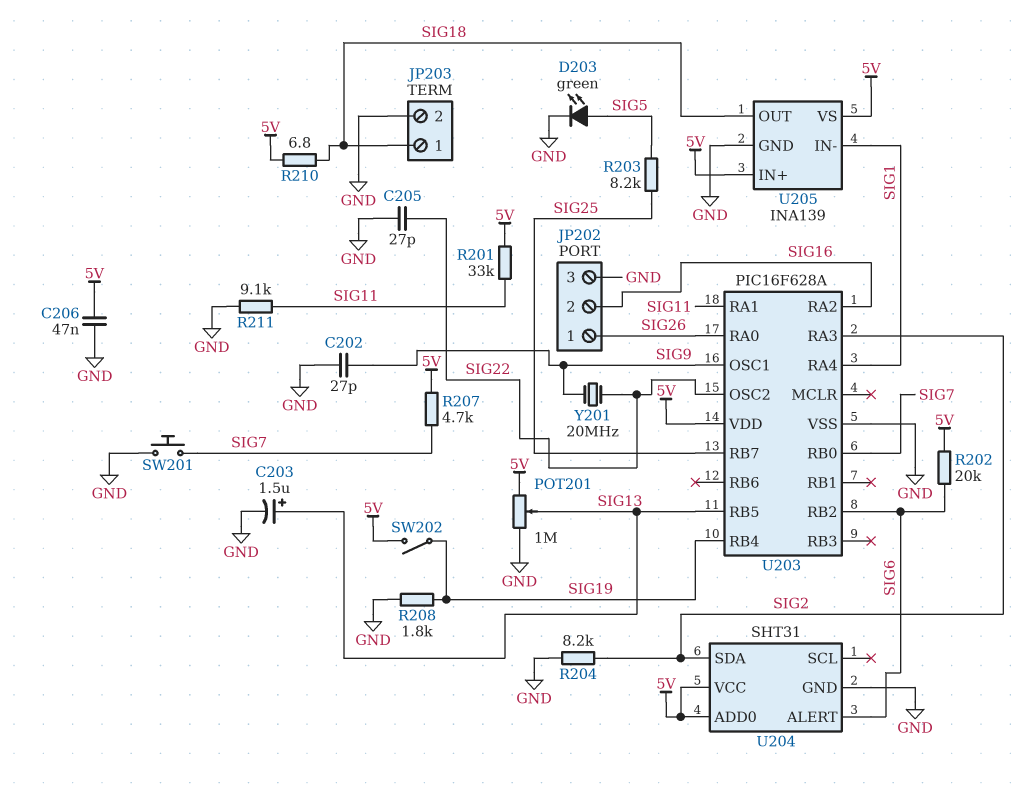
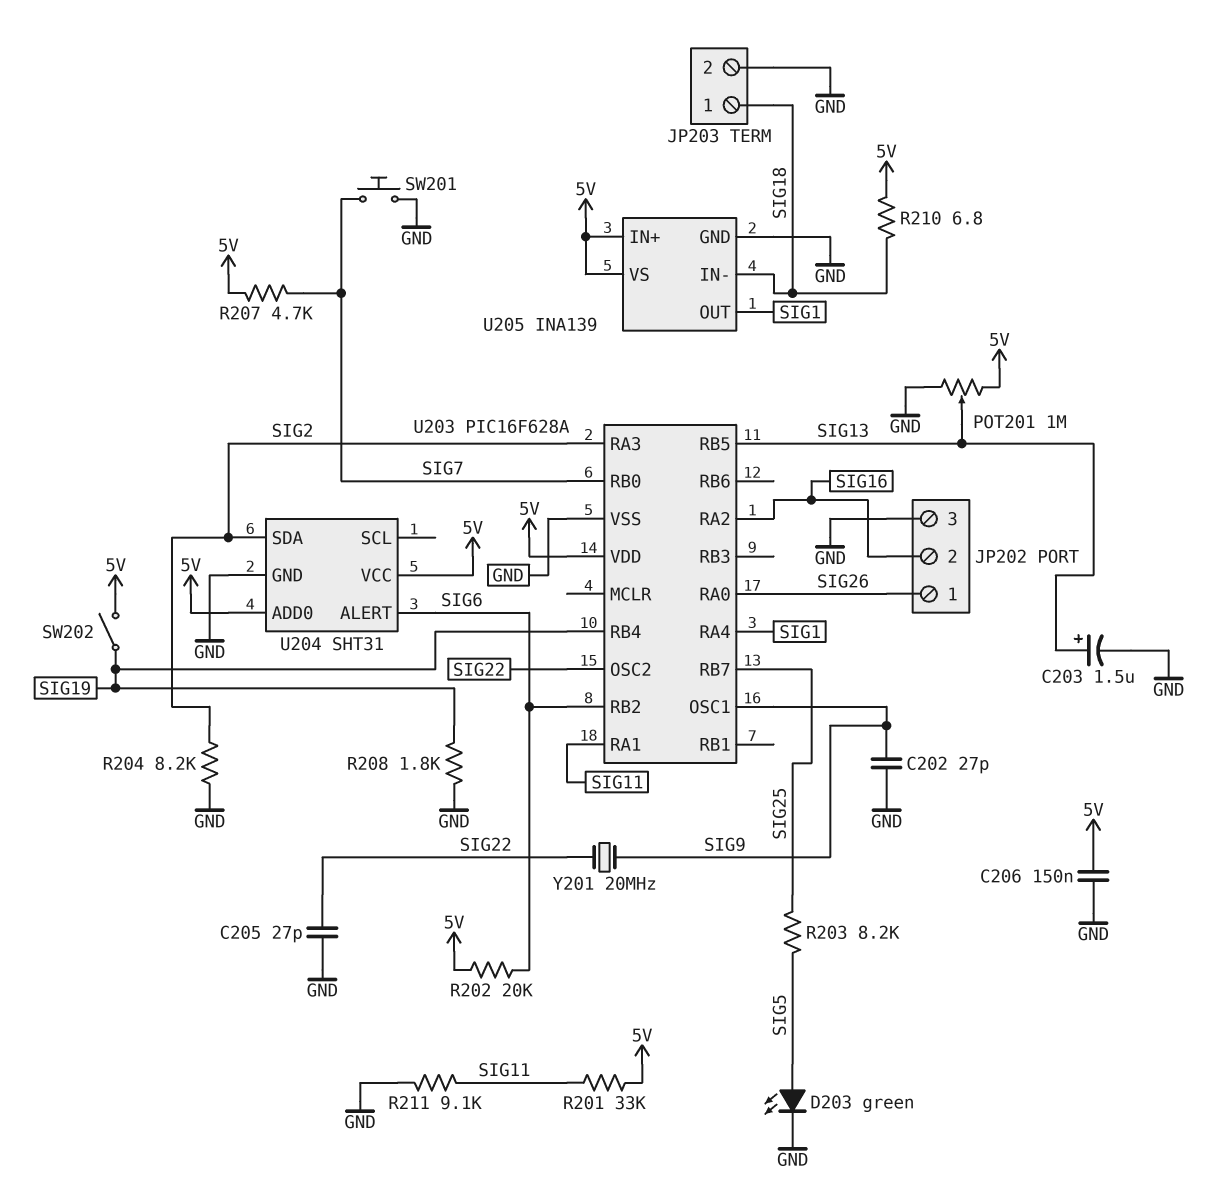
C206: 47nF (5V, GND) -> 150nF (5V, GND)
U205 pin IN-: SIG1 -> SIG18
U205 pin OUT: SIG18 -> SIG1

